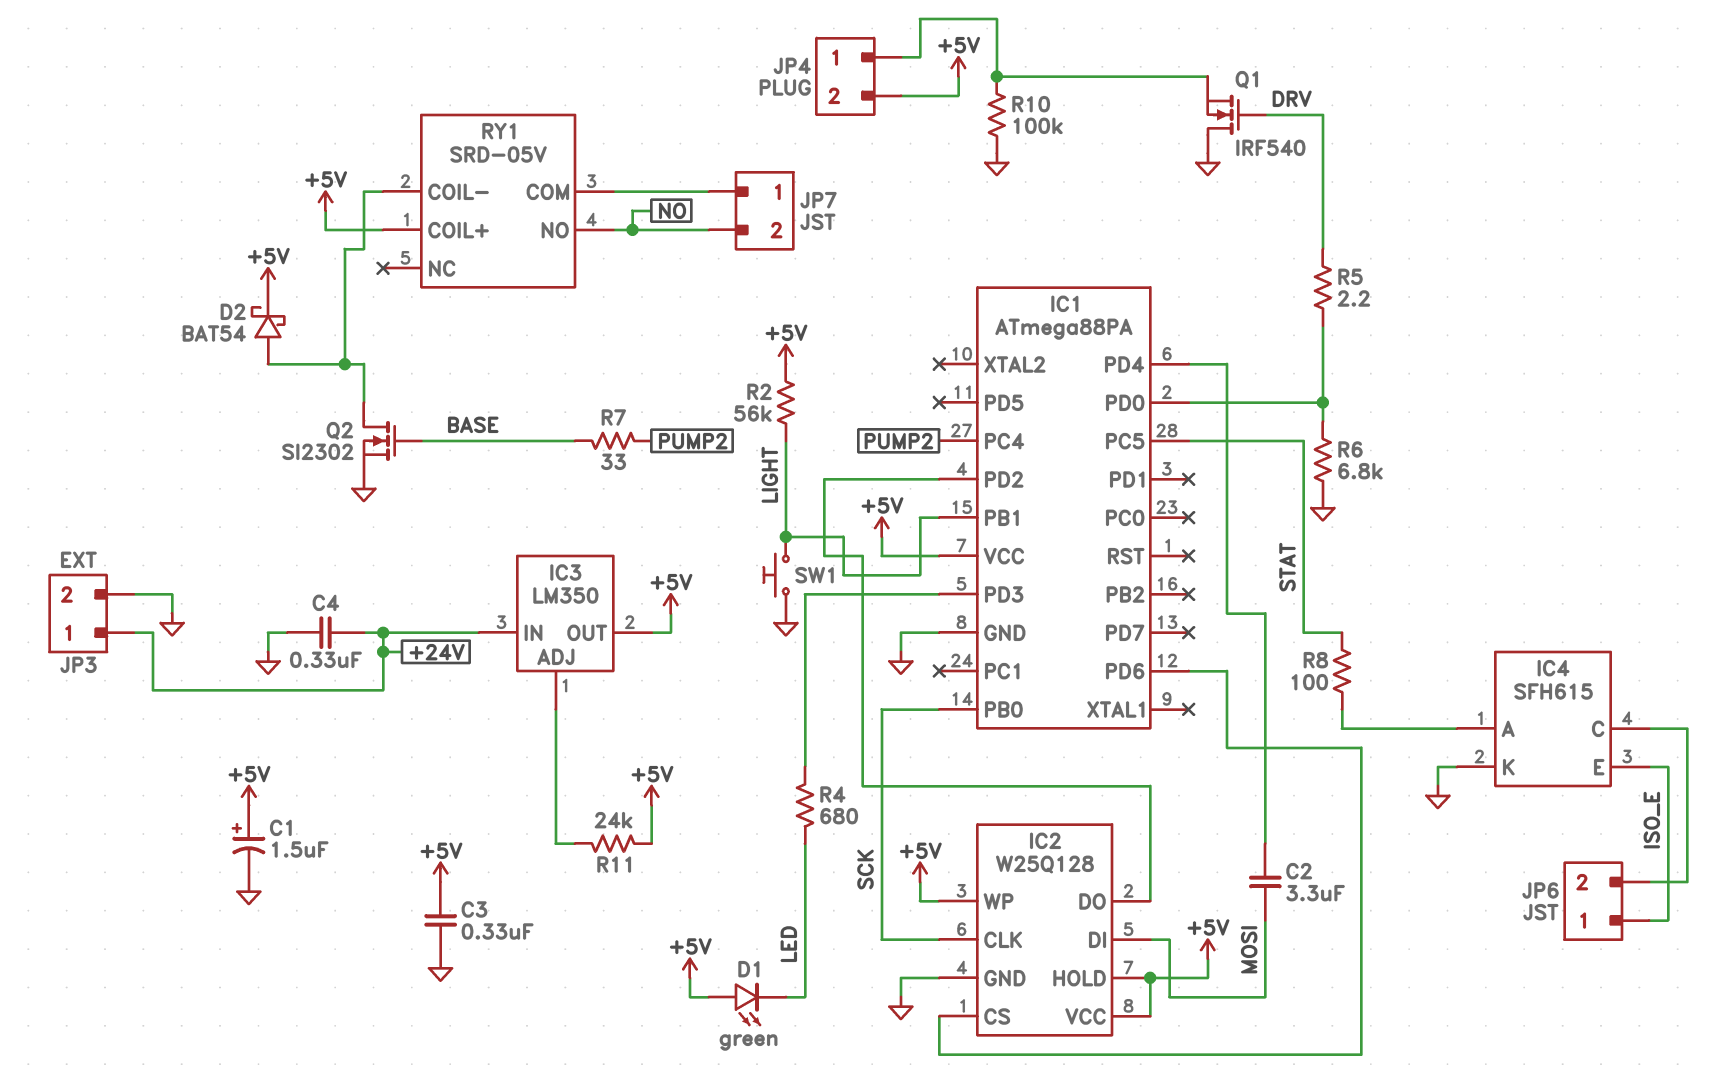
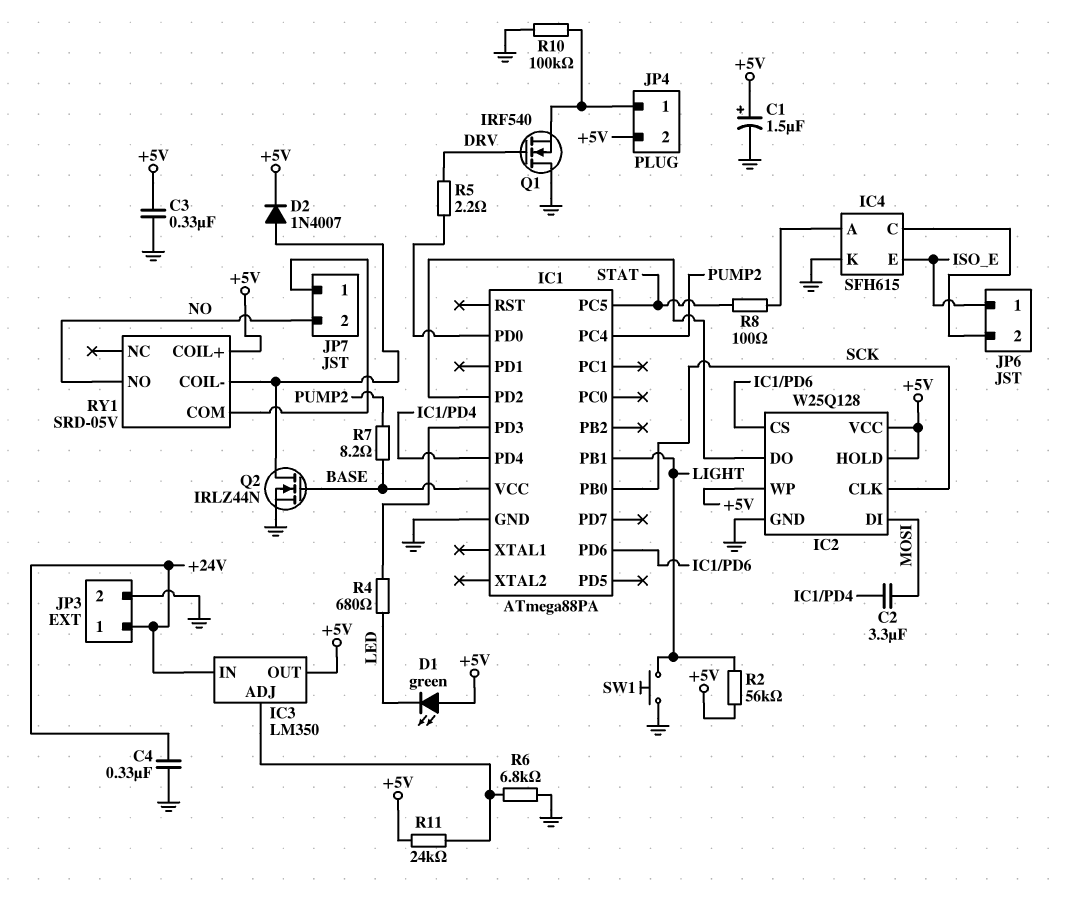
D2: schottky BAT54 (A RY1/COIL-, K +5V) -> diode 1N4007 (A RY1/COIL-, K +5V)
IC1 pin VCC: +5V -> BASE
Q2: NMOS SI2302 (G BASE, D RY1/COIL-, S GND) -> NMOS IRLZ44N (G BASE, D RY1/COIL-, S GND)
R6: 6.8k (GND, IC1/PD0) -> 6.8k (GND, IC3/ADJ)
R7: 33 (BASE, PUMP2) -> 8.2 (BASE, PUMP2)

